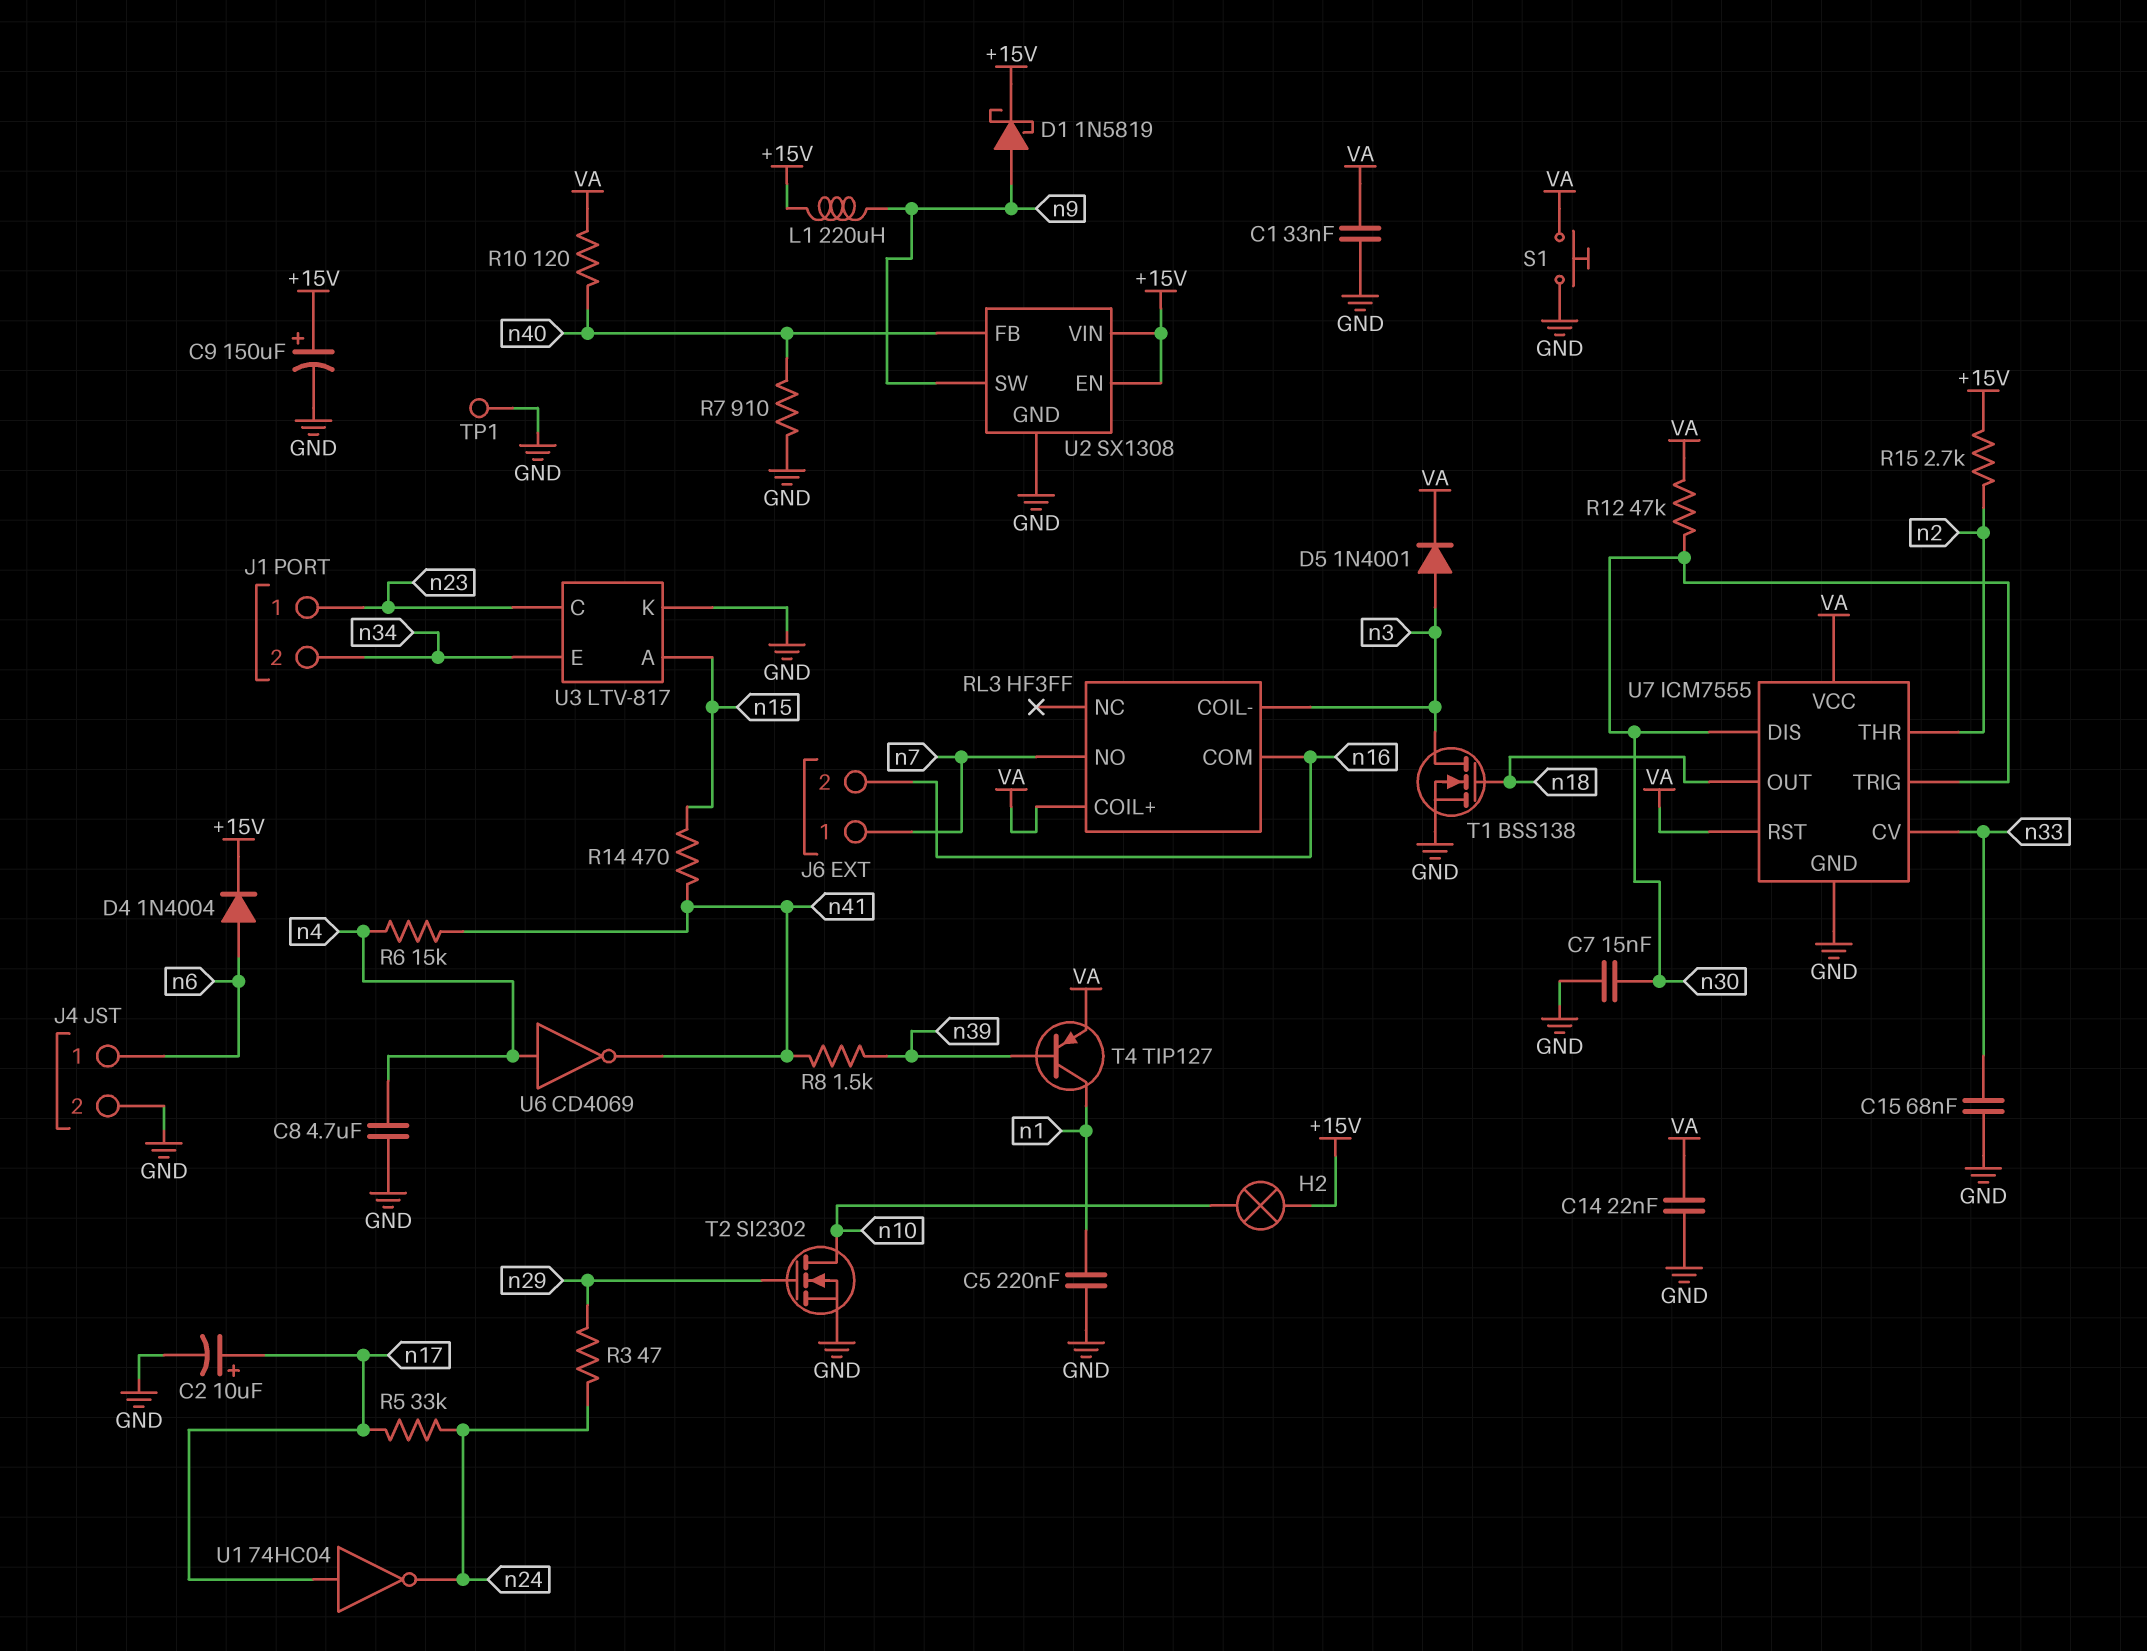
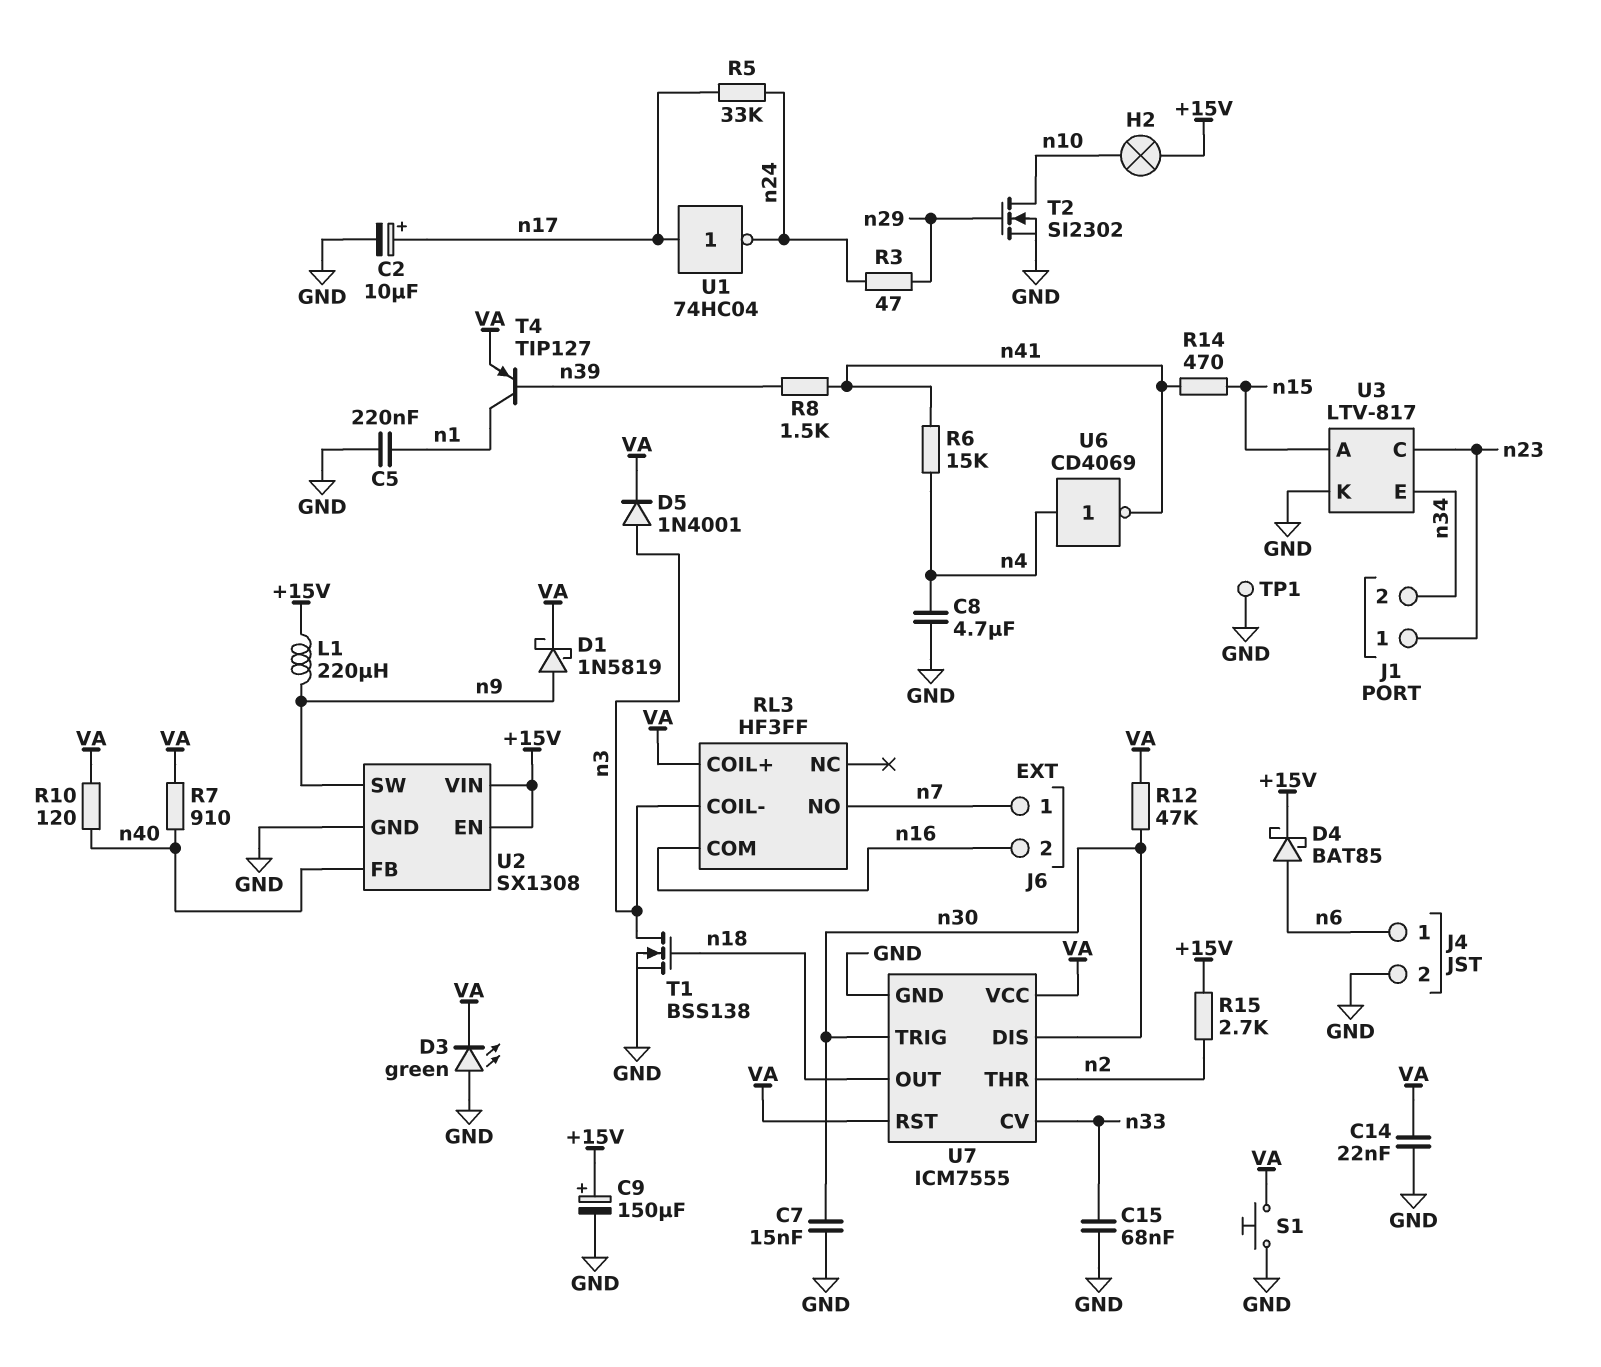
C1: 33nF (GND, VA) -> none
D1: schottky 1N5819 (A n9, K +15V) -> schottky 1N5819 (A n9, K VA)
D3: none -> LED green (A GND, K VA)
D4: diode 1N4004 (A n6, K +15V) -> schottky BAT85 (A n6, K +15V)
R7: 910 (GND, n40) -> 910 (VA, n40)

